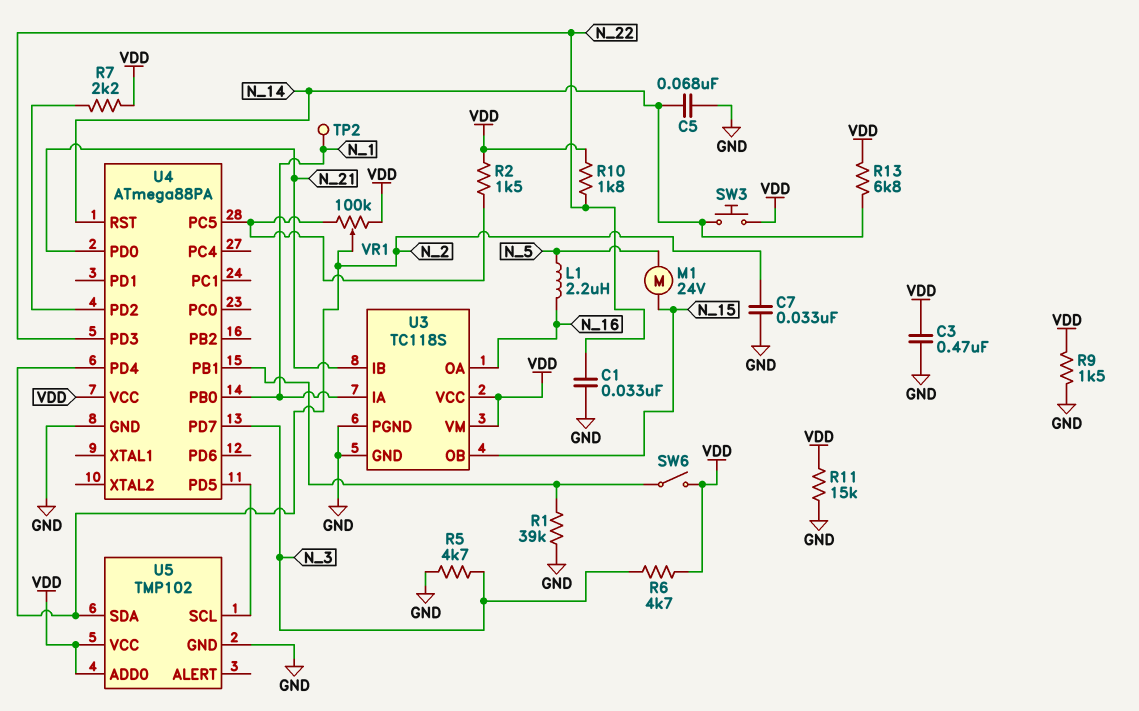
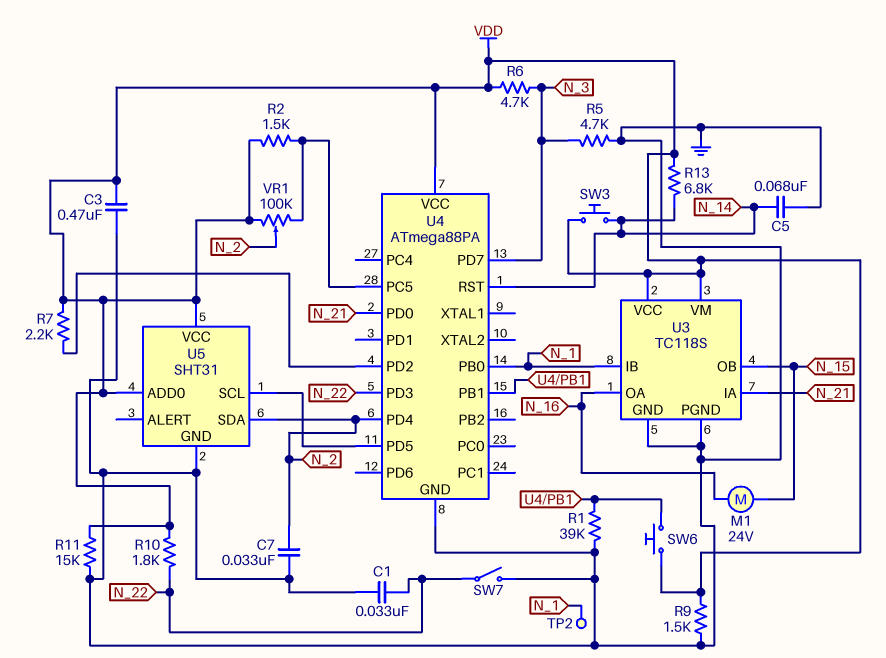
L1: 2.2uH (N_5, N_16) -> none
M1: motor 24V (N_5, N_15) -> motor 24V (N_15, N_16)
SW6: switch (U4/PB1, VDD) -> button (U4/PB1, VDD)
SW7: none -> switch (GND, N_22)
U3 pin IA: N_1 -> N_21
U3 pin IB: N_21 -> N_1
U5: TMP102 -> SHT31

